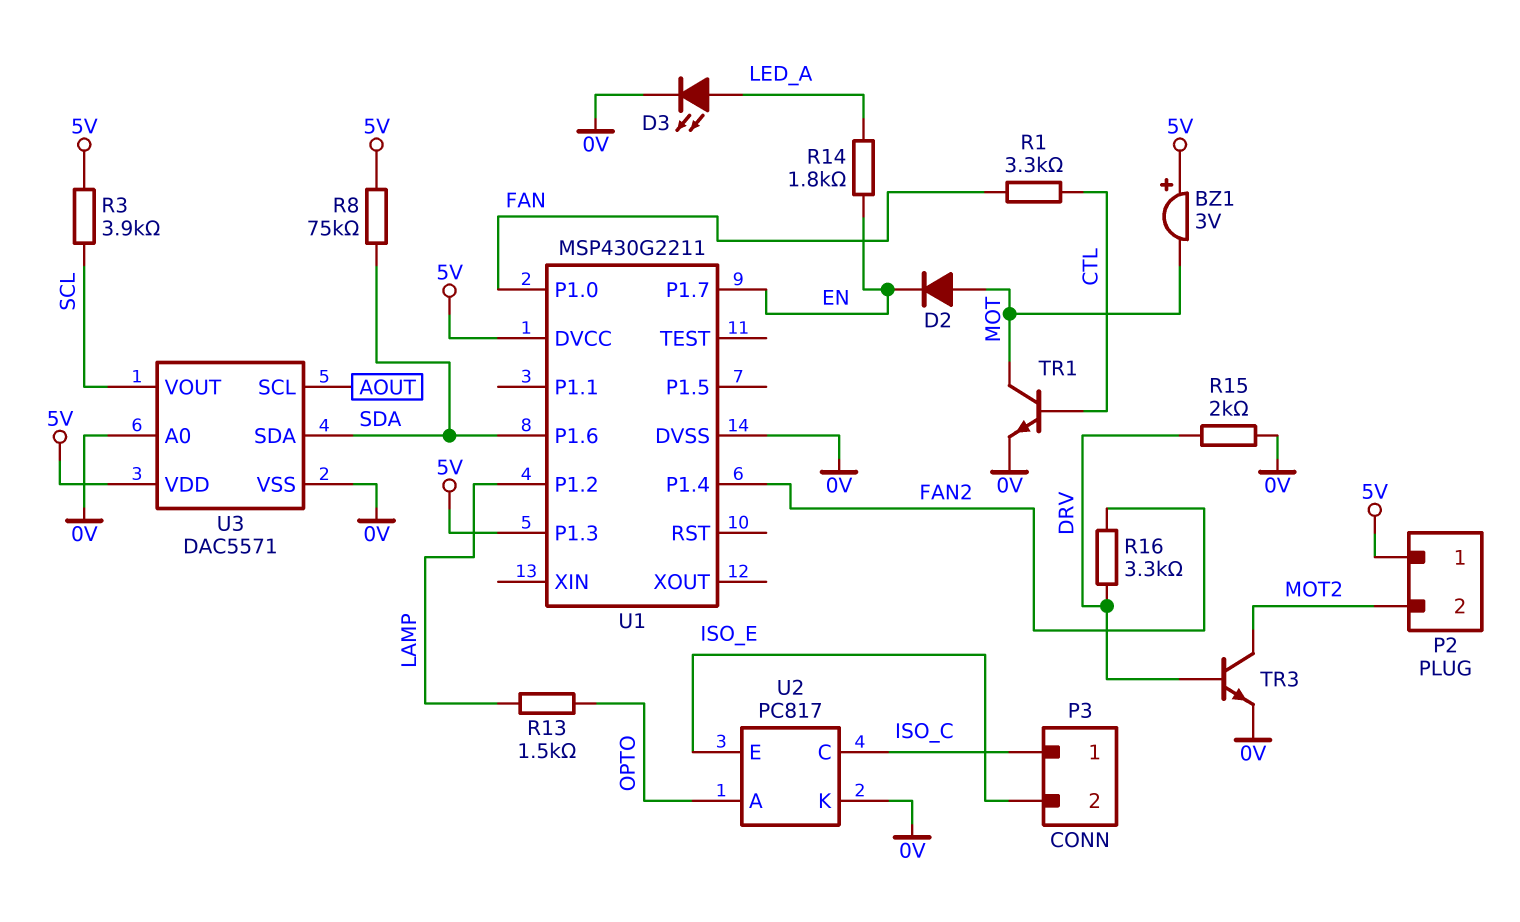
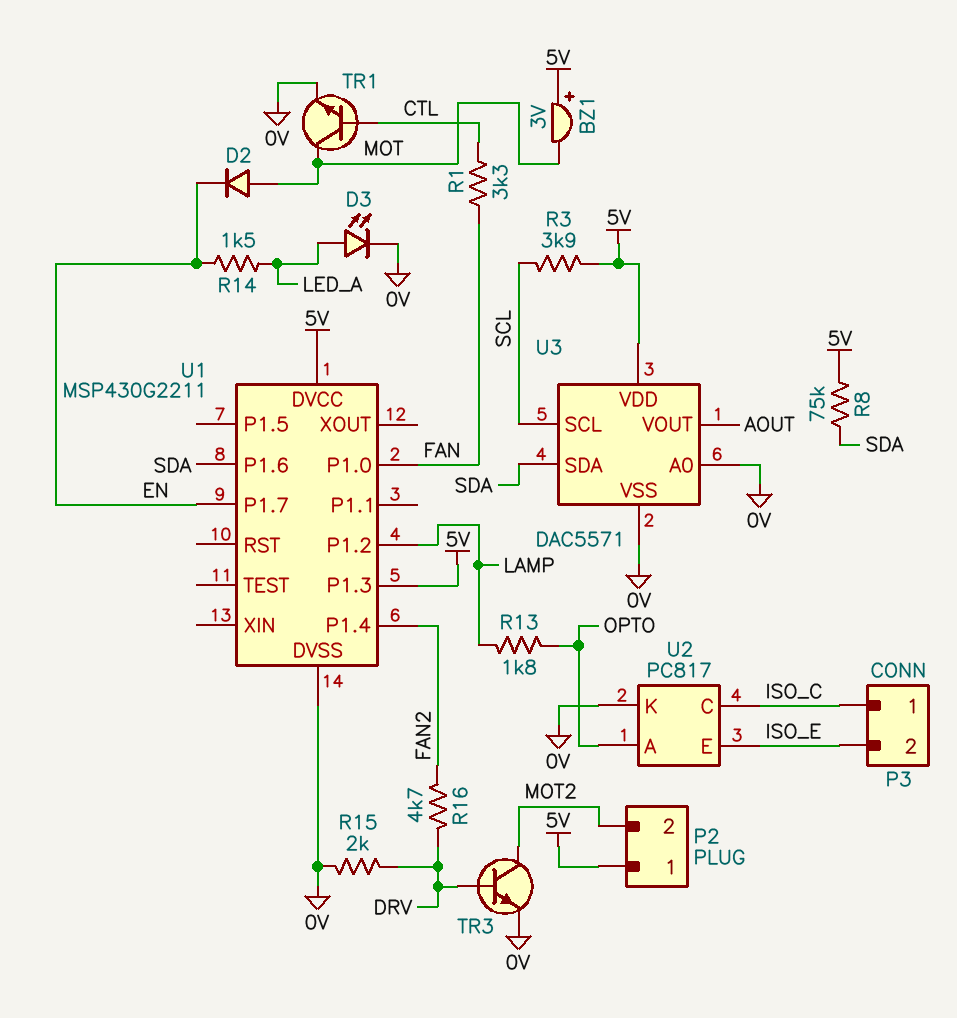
R13: 1.5k (LAMP, OPTO) -> 1.8k (LAMP, OPTO)
R14: 1.8k (EN, LED_A) -> 1.5k (EN, LED_A)
R16: 3.3k (DRV, FAN2) -> 4.7k (DRV, FAN2)
U3 pin SCL: AOUT -> SCL
U3 pin VOUT: SCL -> AOUT

